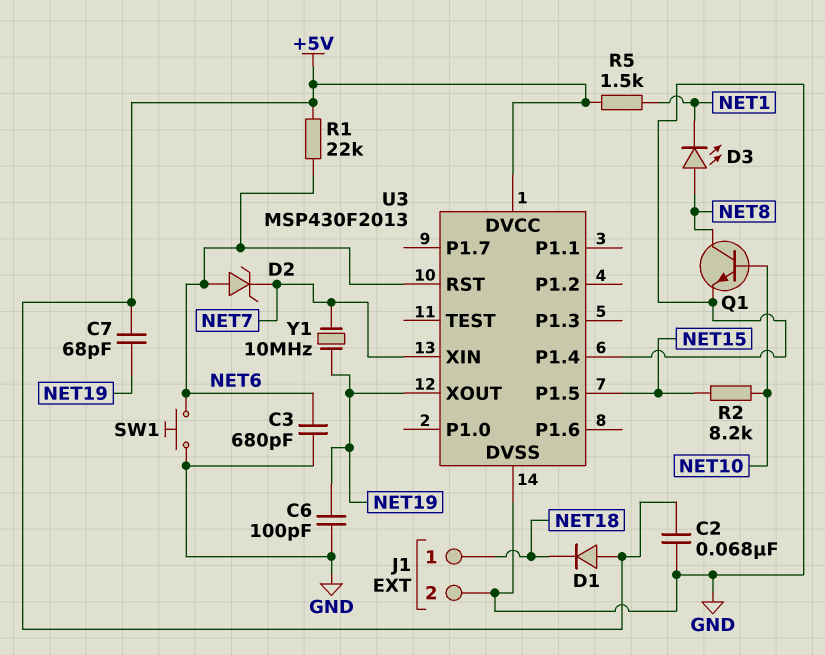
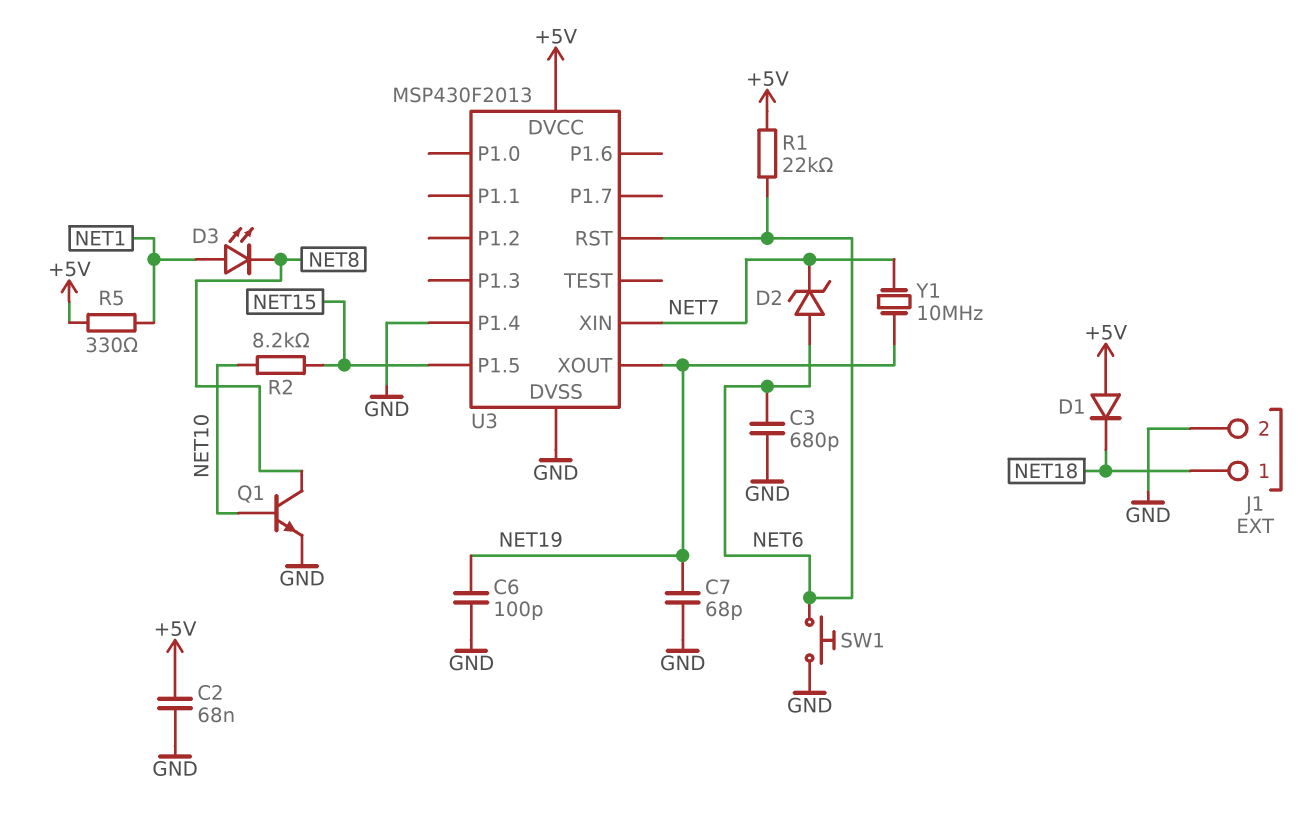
C7: 68pF (+5V, NET19) -> 68pF (GND, NET19)
D3: LED (A NET8, K NET1) -> LED (A NET1, K NET8)
R5: 1.5k (+5V, NET1) -> 330 (+5V, NET1)

